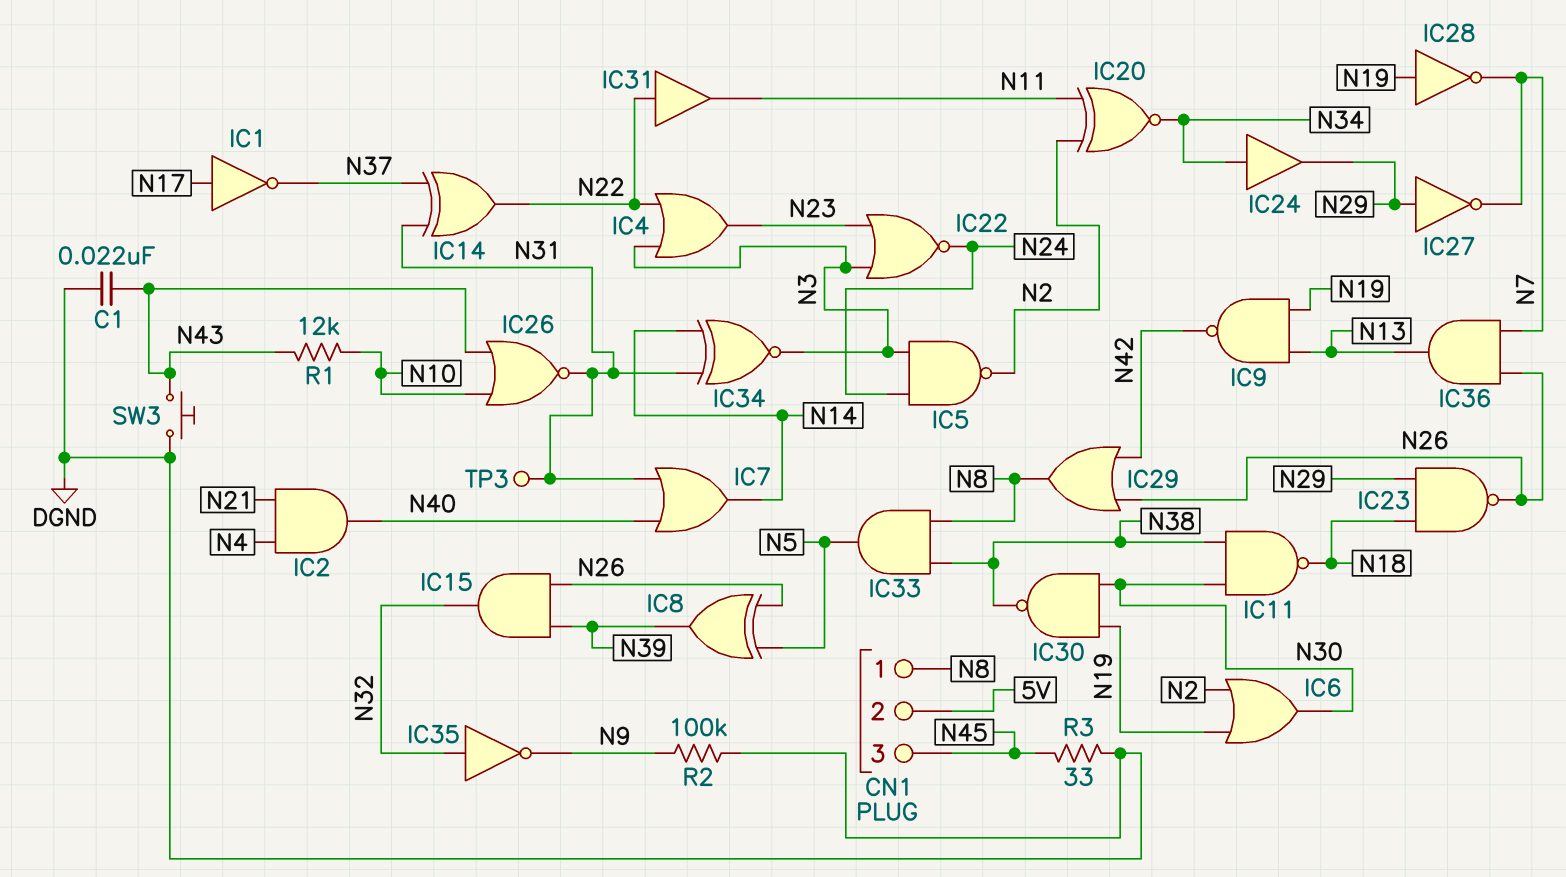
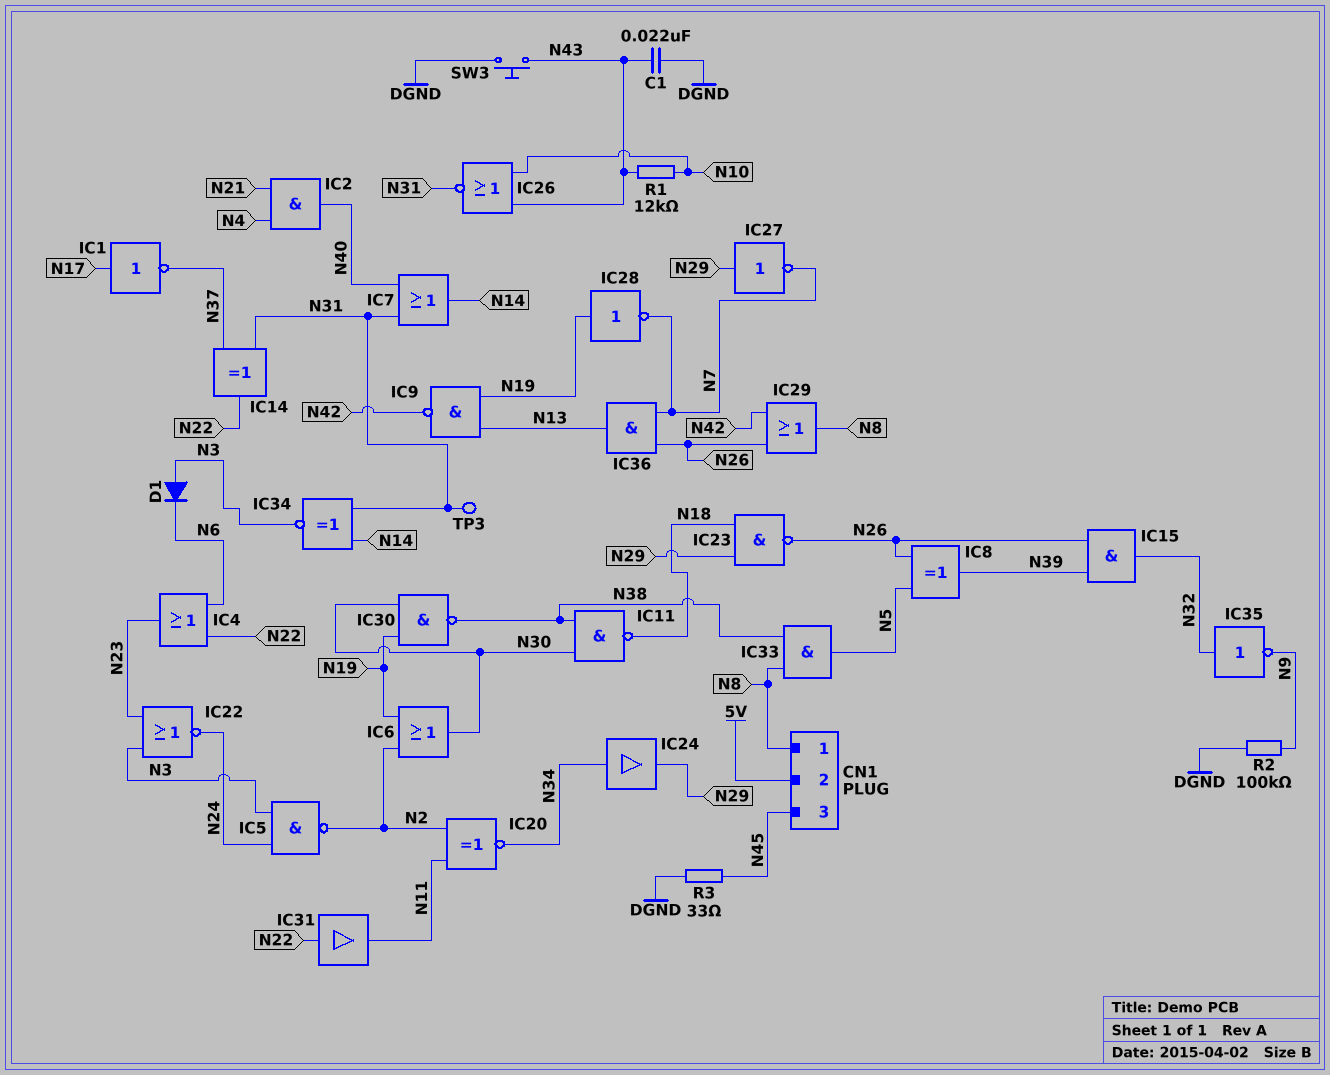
D1: none -> diode (A N3, K N6)
IC4: OR (in N3, in N22, out N23) -> OR (in N6, in N22, out N23)

